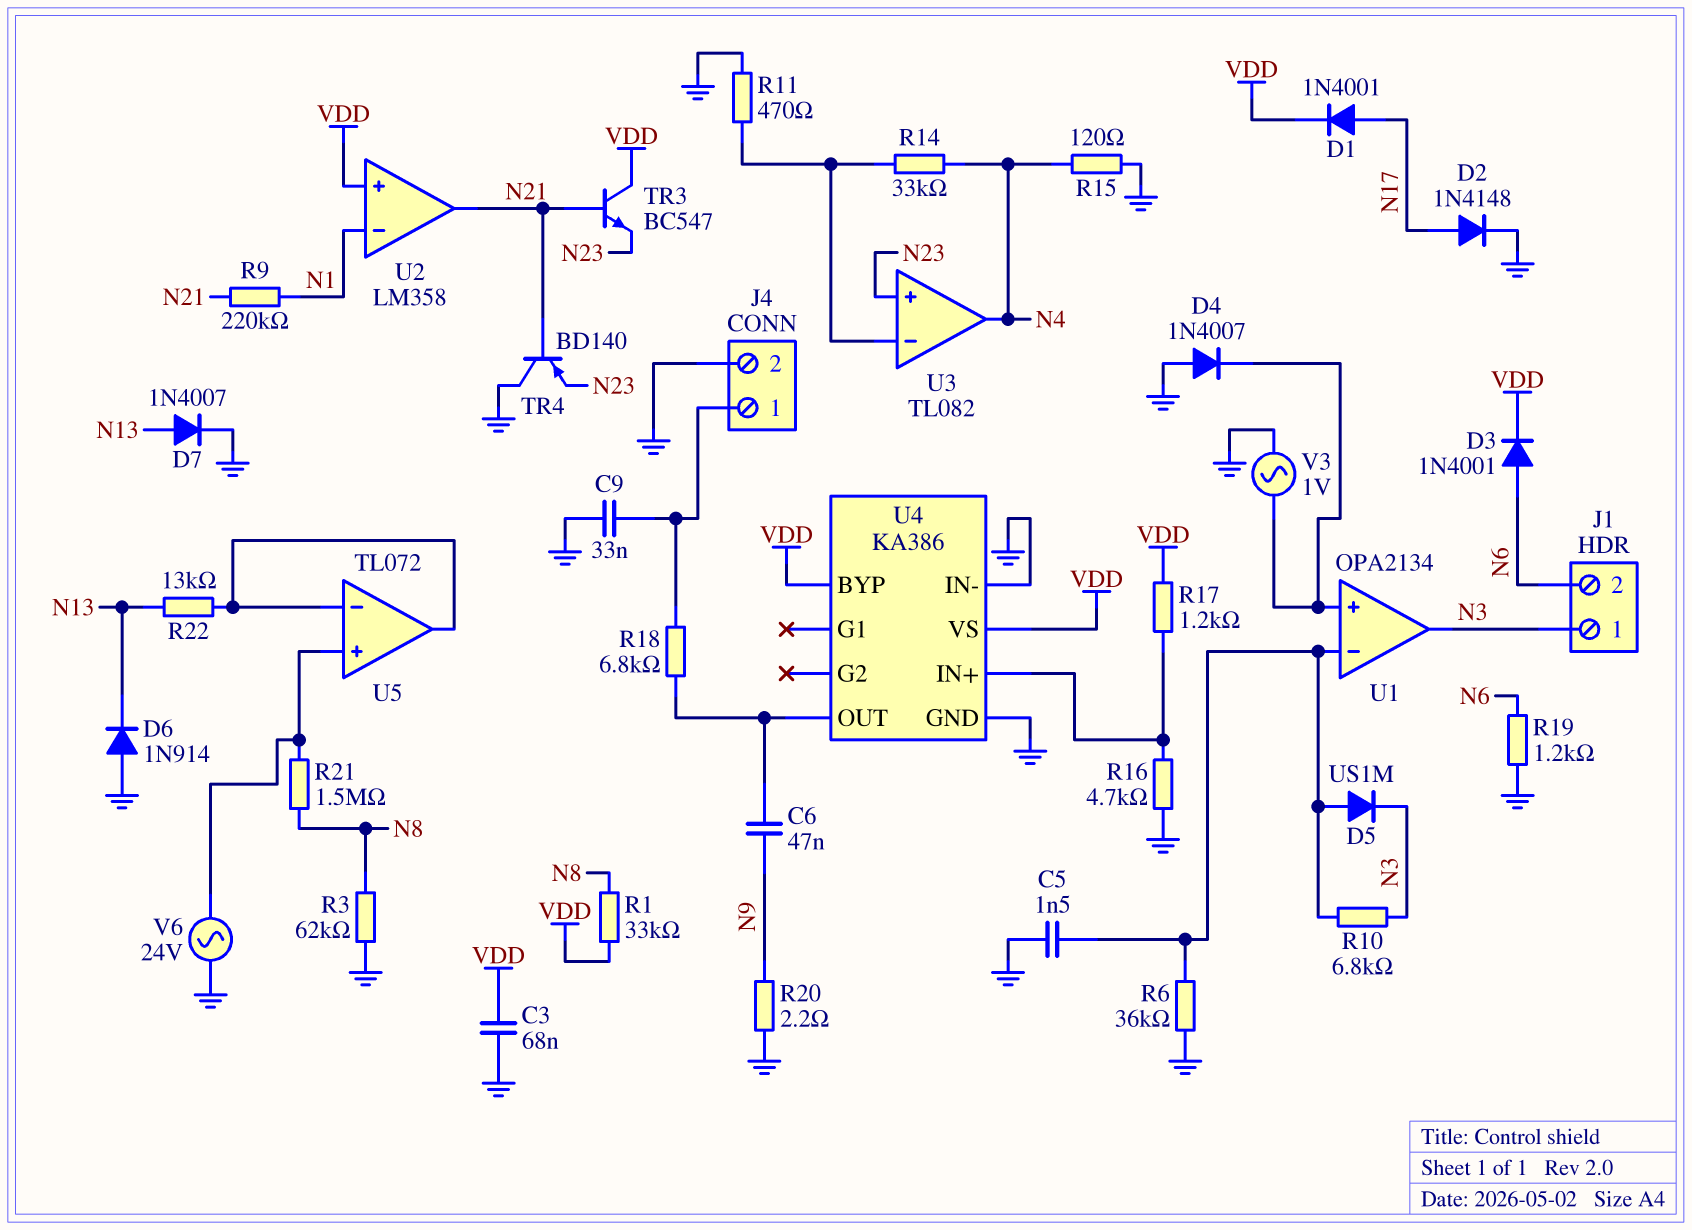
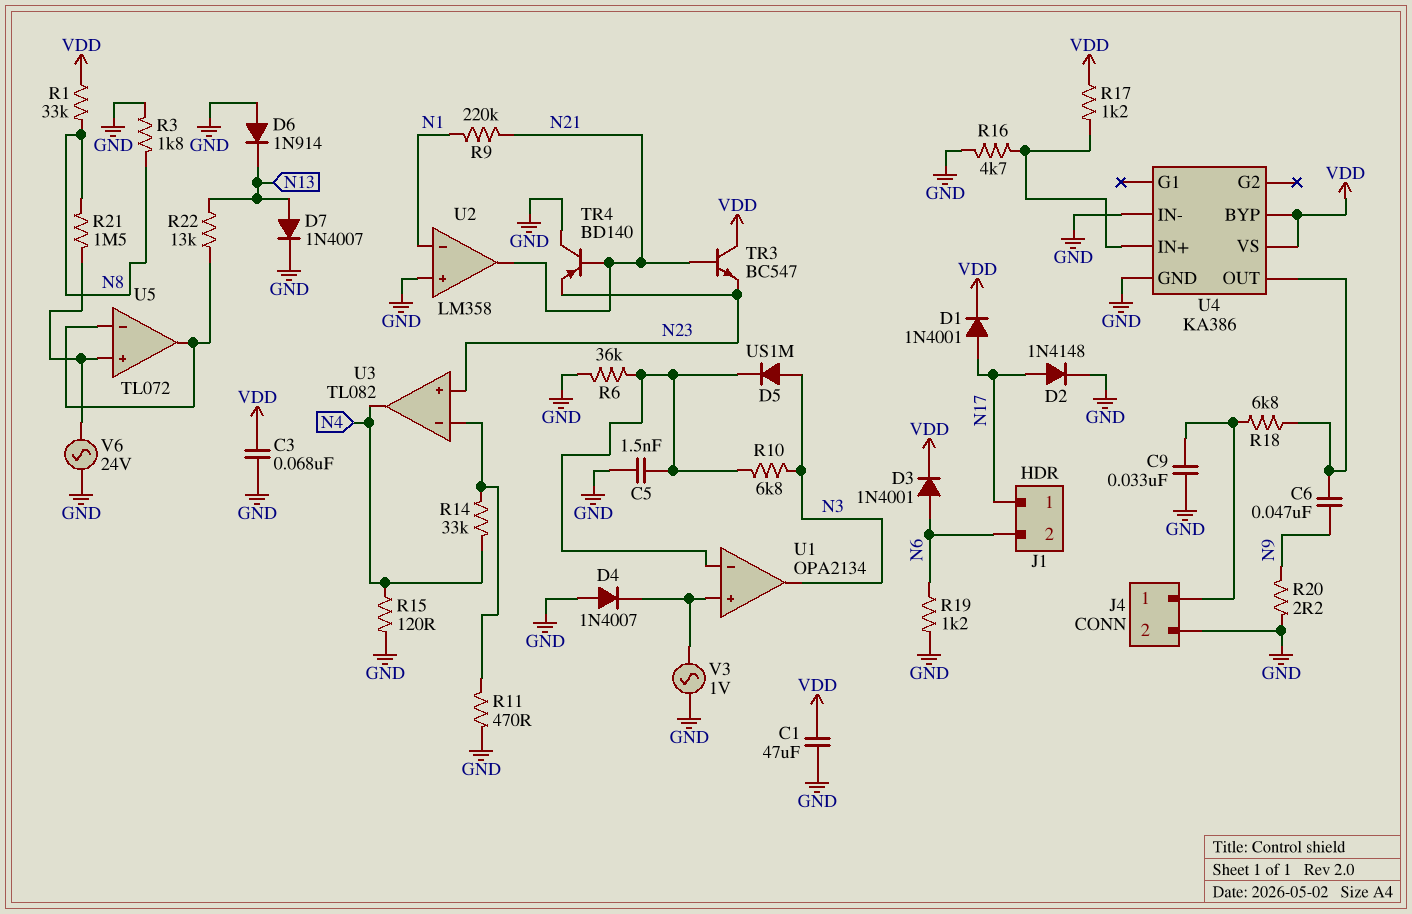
C1: none -> 47uF (GND, VDD)
D5: diode US1M (A U1/in-, K N3) -> diode US1M (A N3, K U1/in-)
J1 pin 1: N3 -> N17
R3: 62k (GND, N8) -> 1.8k (GND, N8)
U2 pin in+: VDD -> GND

